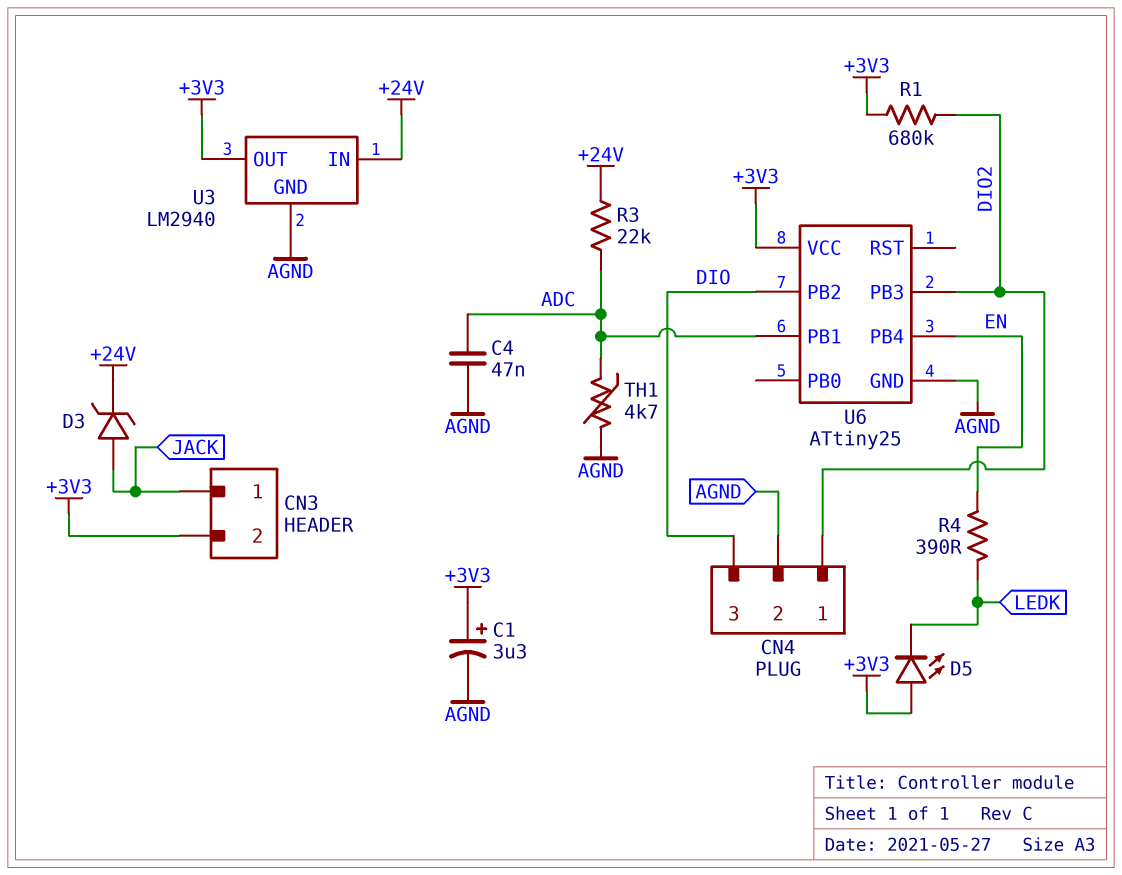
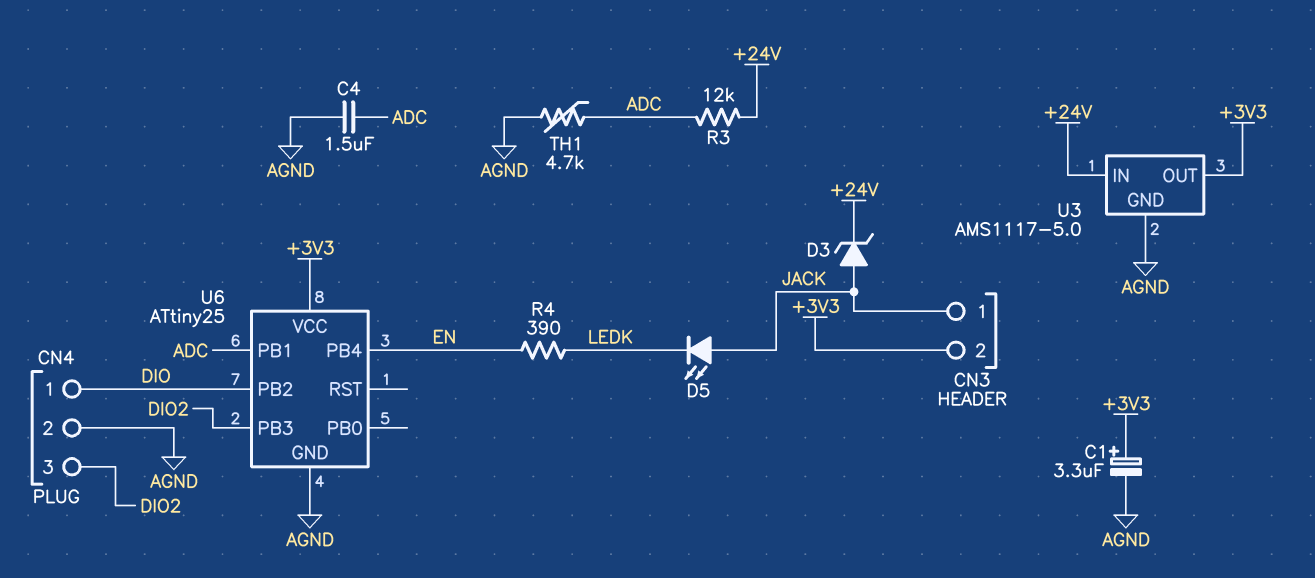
C4: 47nF (ADC, AGND) -> 1.5uF (ADC, AGND)
CN4 pin 1: DIO2 -> DIO
CN4 pin 3: DIO -> DIO2
D5: LED (A +3V3, K LEDK) -> LED (A JACK, K LEDK)
R1: 680k (+3V3, DIO2) -> none
R3: 22k (+24V, ADC) -> 12k (+24V, ADC)
U3: LM2940 -> AMS1117-5.0

